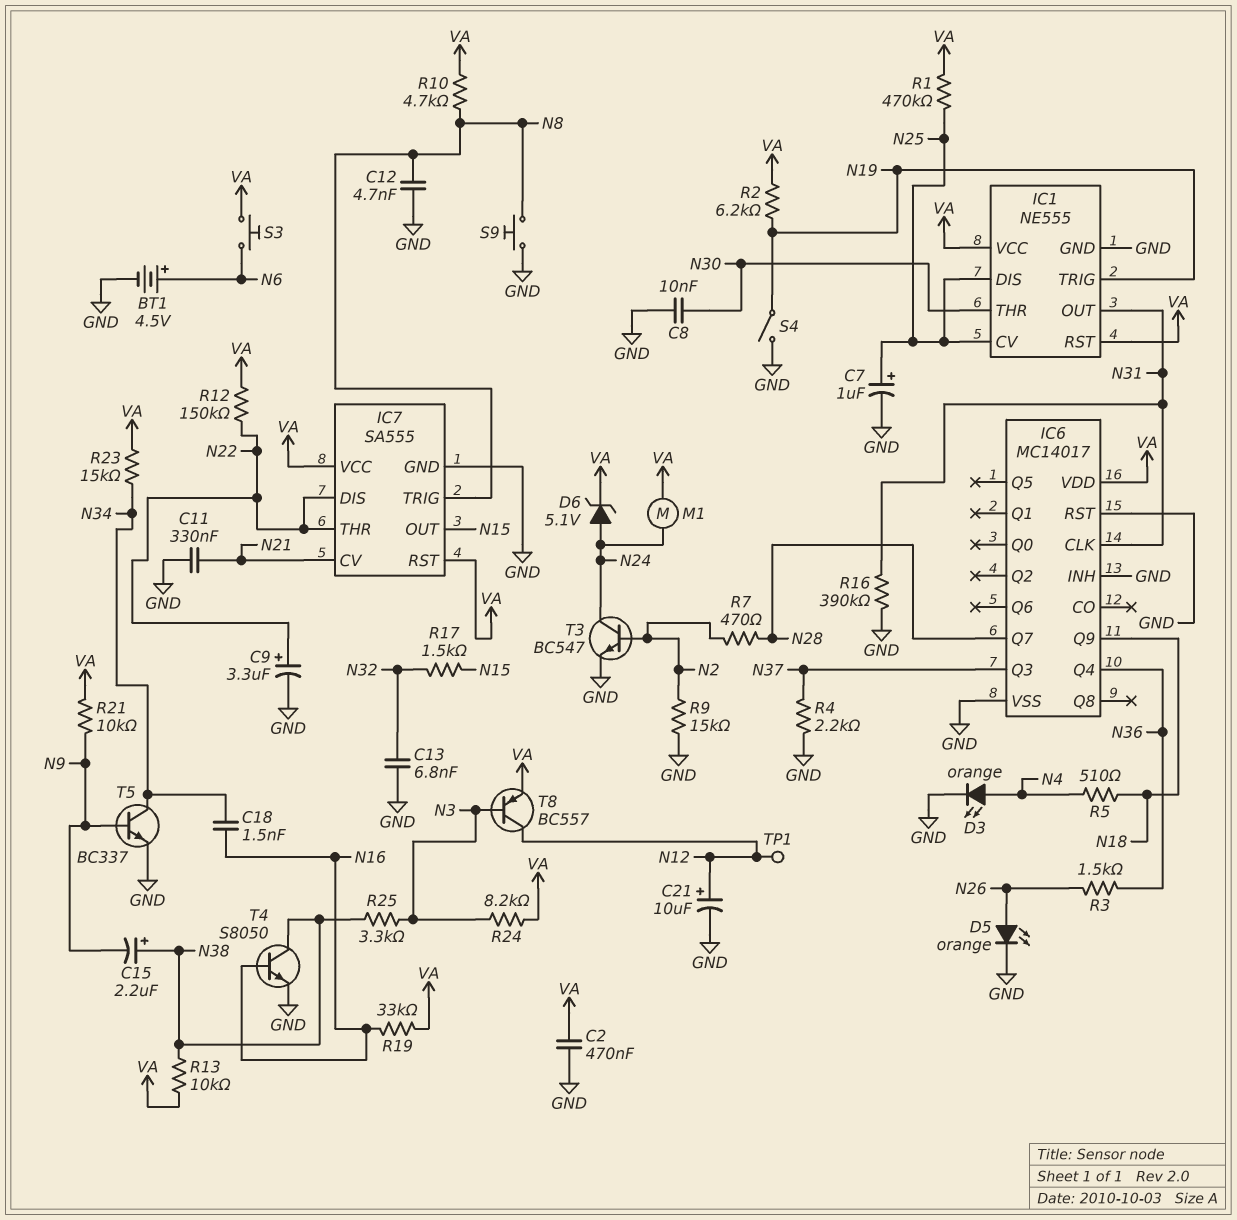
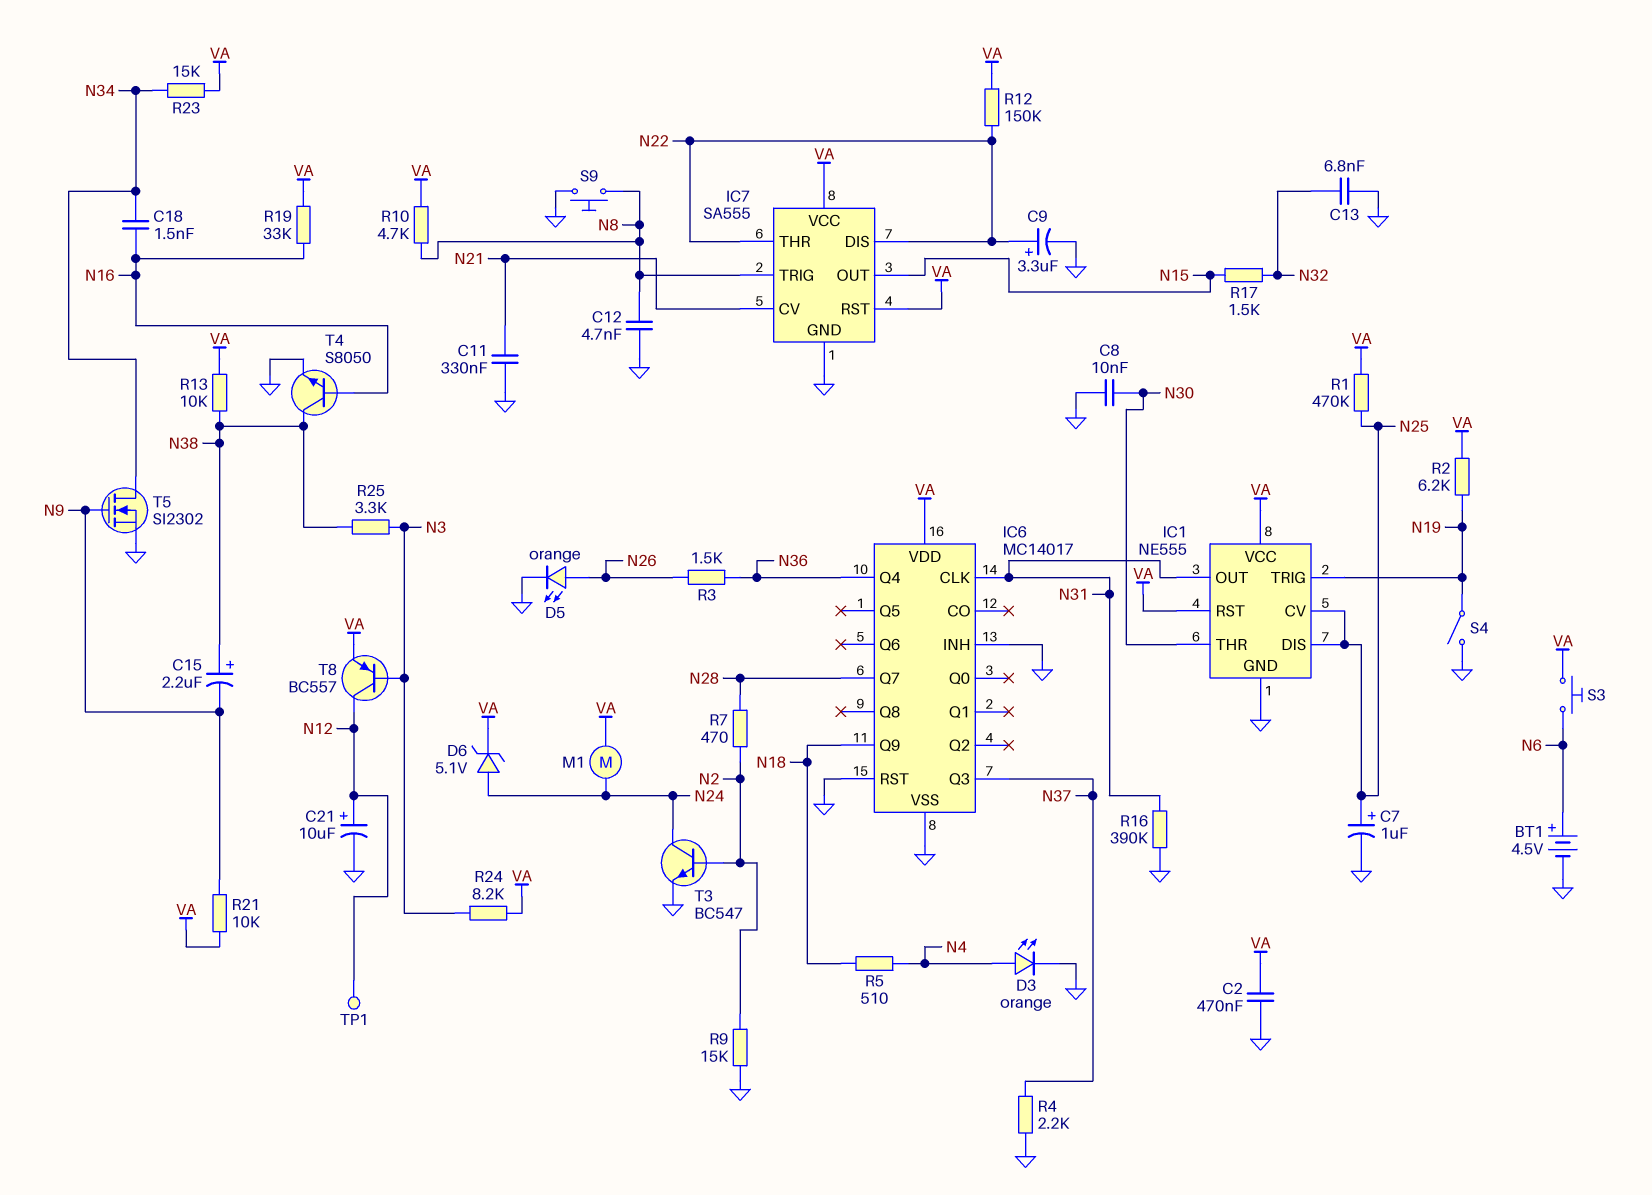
T5: NPN BC337 (B N9, C N34, E GND) -> NMOS SI2302 (G N9, D N34, S GND)

